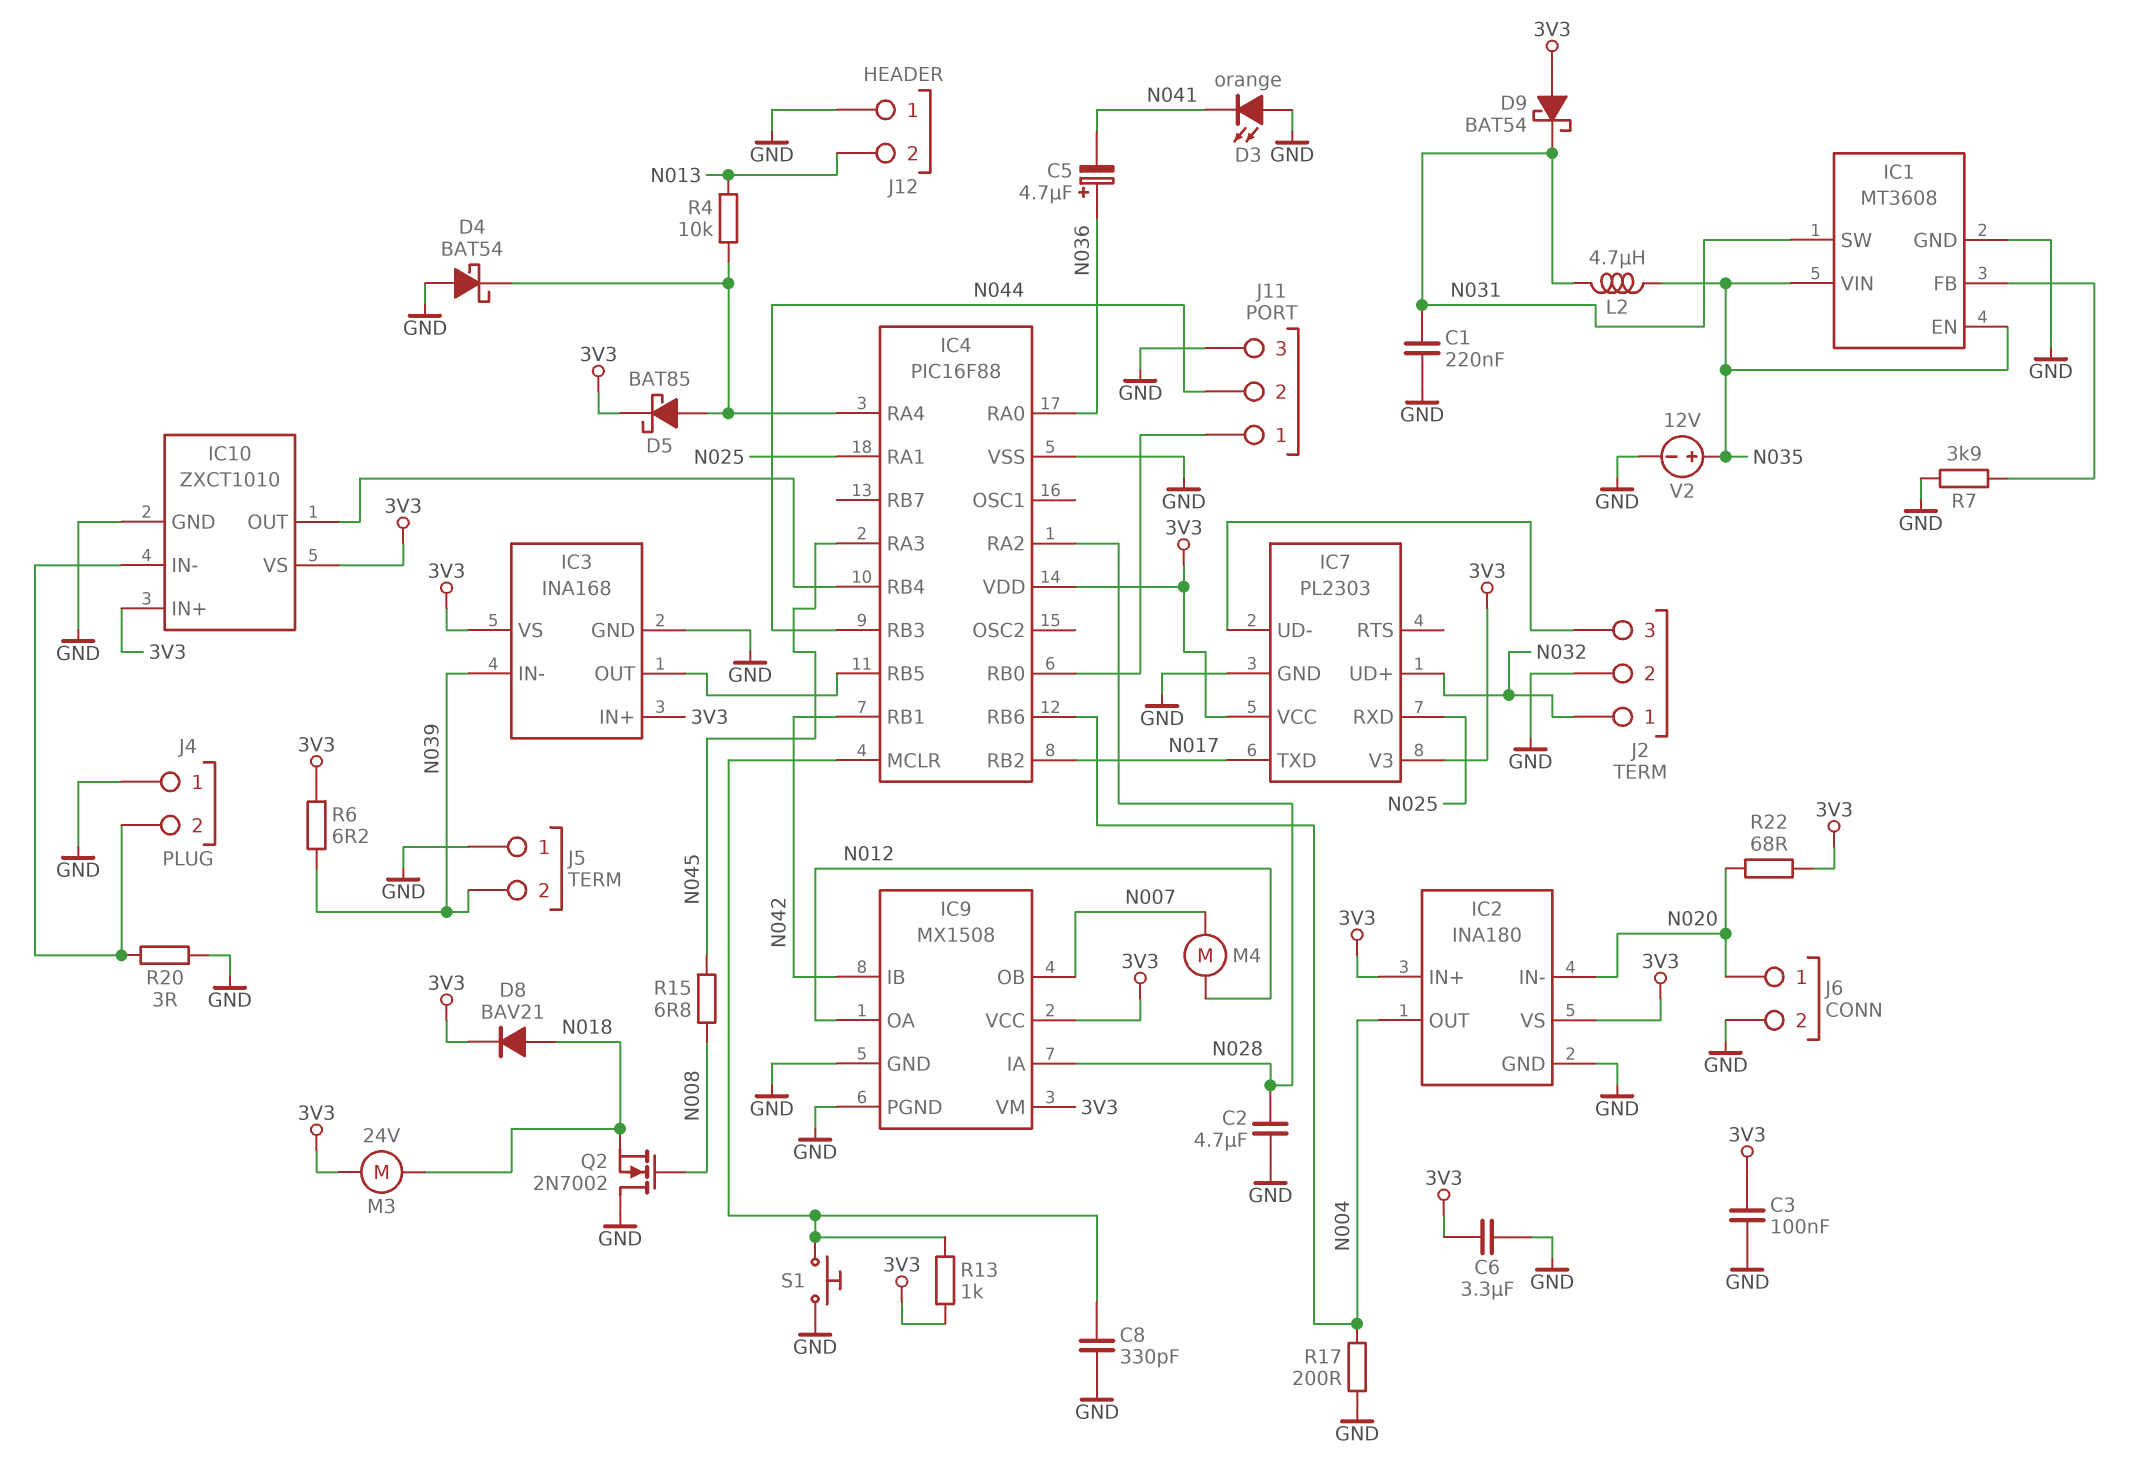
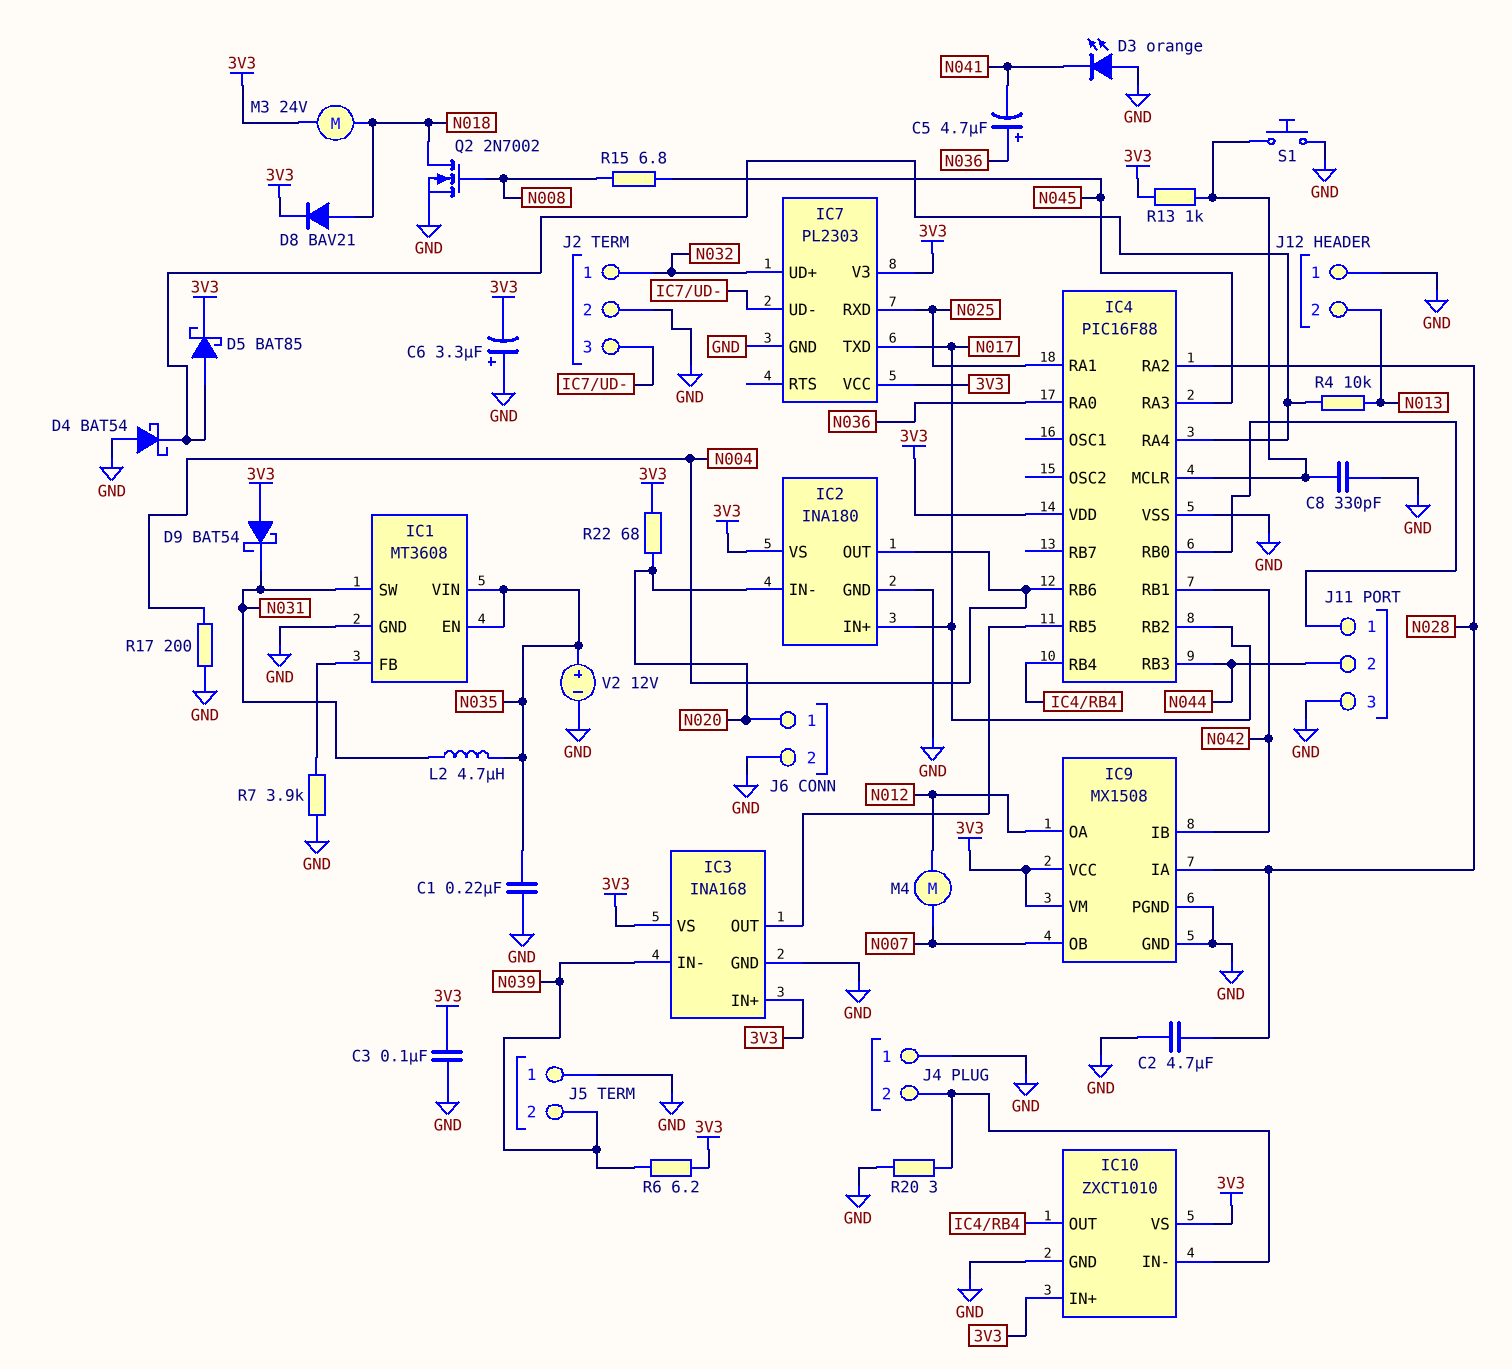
C1: 220nF (GND, N031) -> 220nF (GND, N035)
C6: 3.3uF (3V3, GND) -> 3.3uF (plus GND, minus 3V3)
IC2 pin IN+: 3V3 -> N017
Q2: NMOS 2N7002 (G N008, D GND, S N018) -> NMOS 2N7002 (G N008, D N018, S GND)

